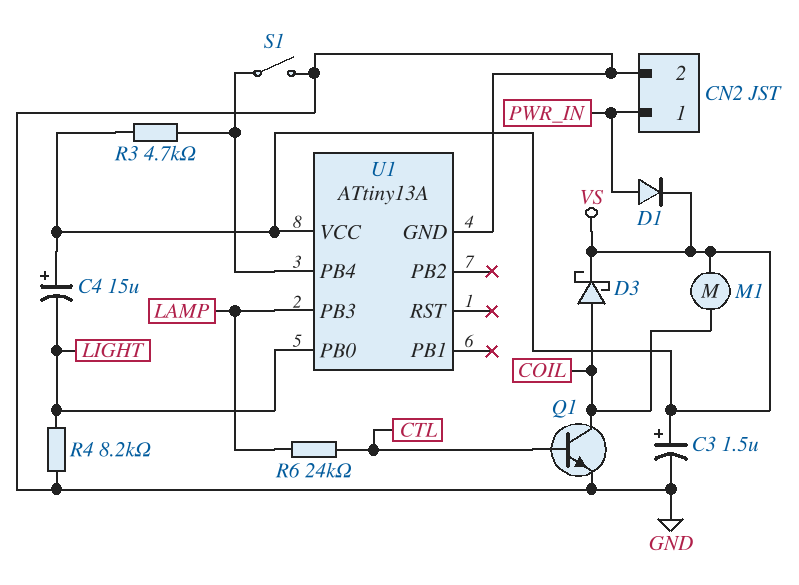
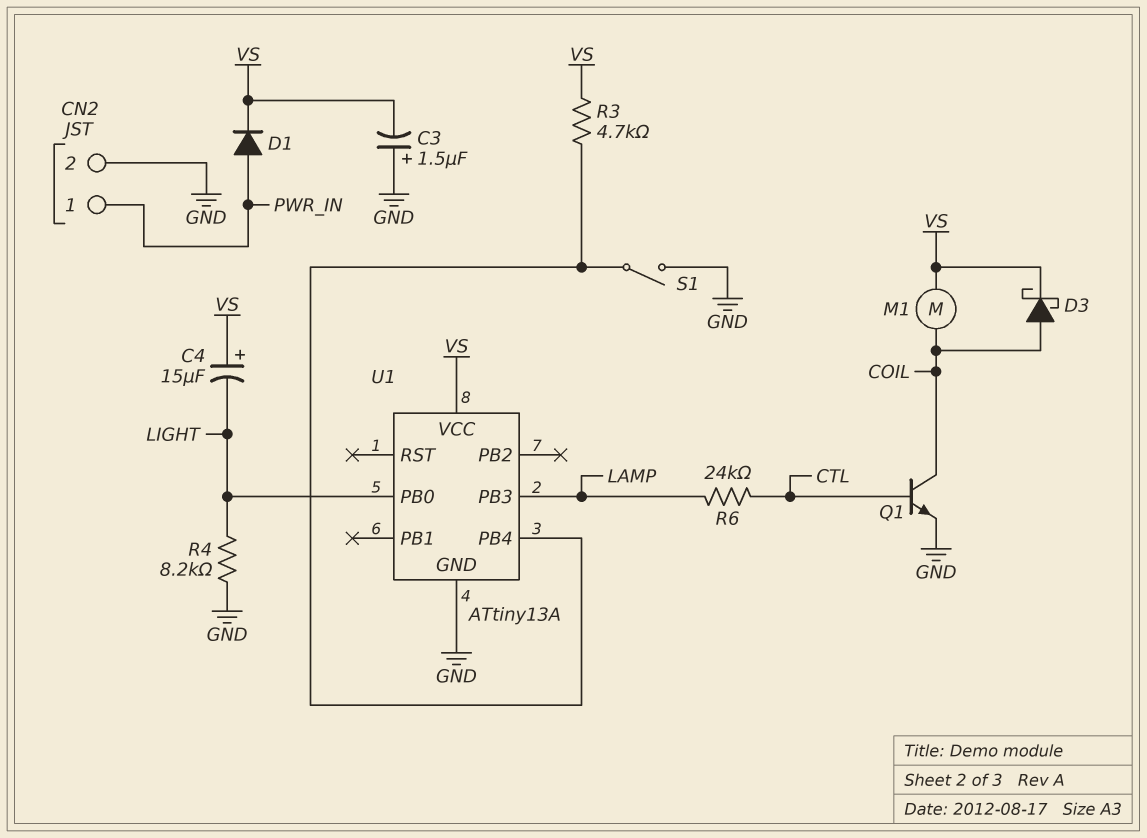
C3: 1.5uF (plus VS, minus GND) -> 1.5uF (plus GND, minus VS)

